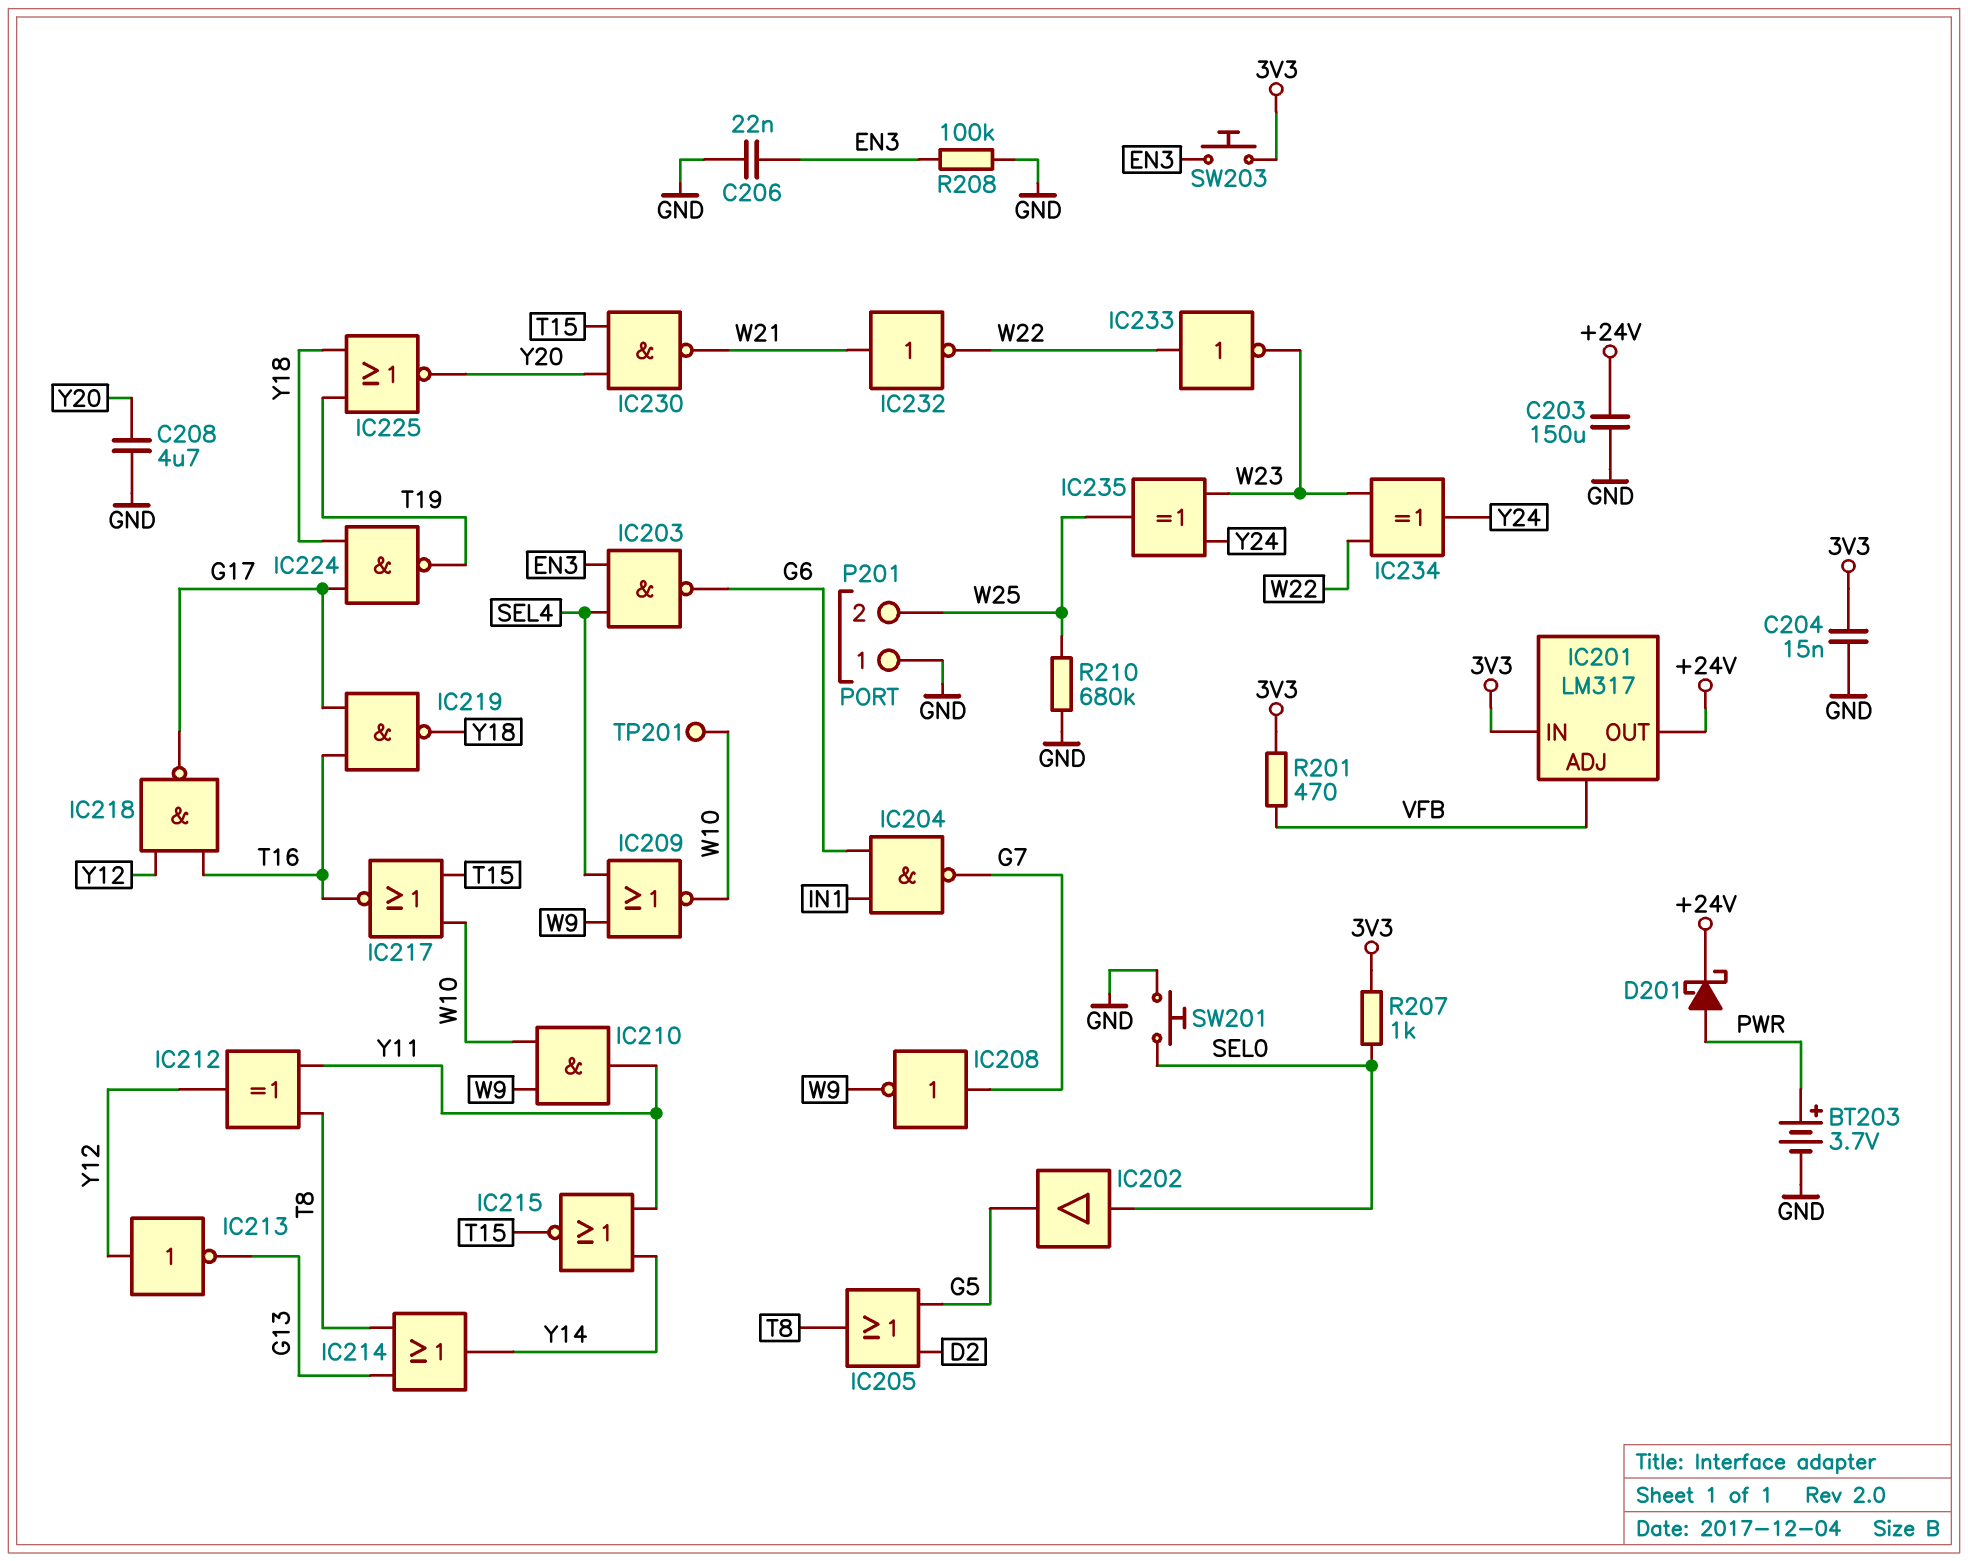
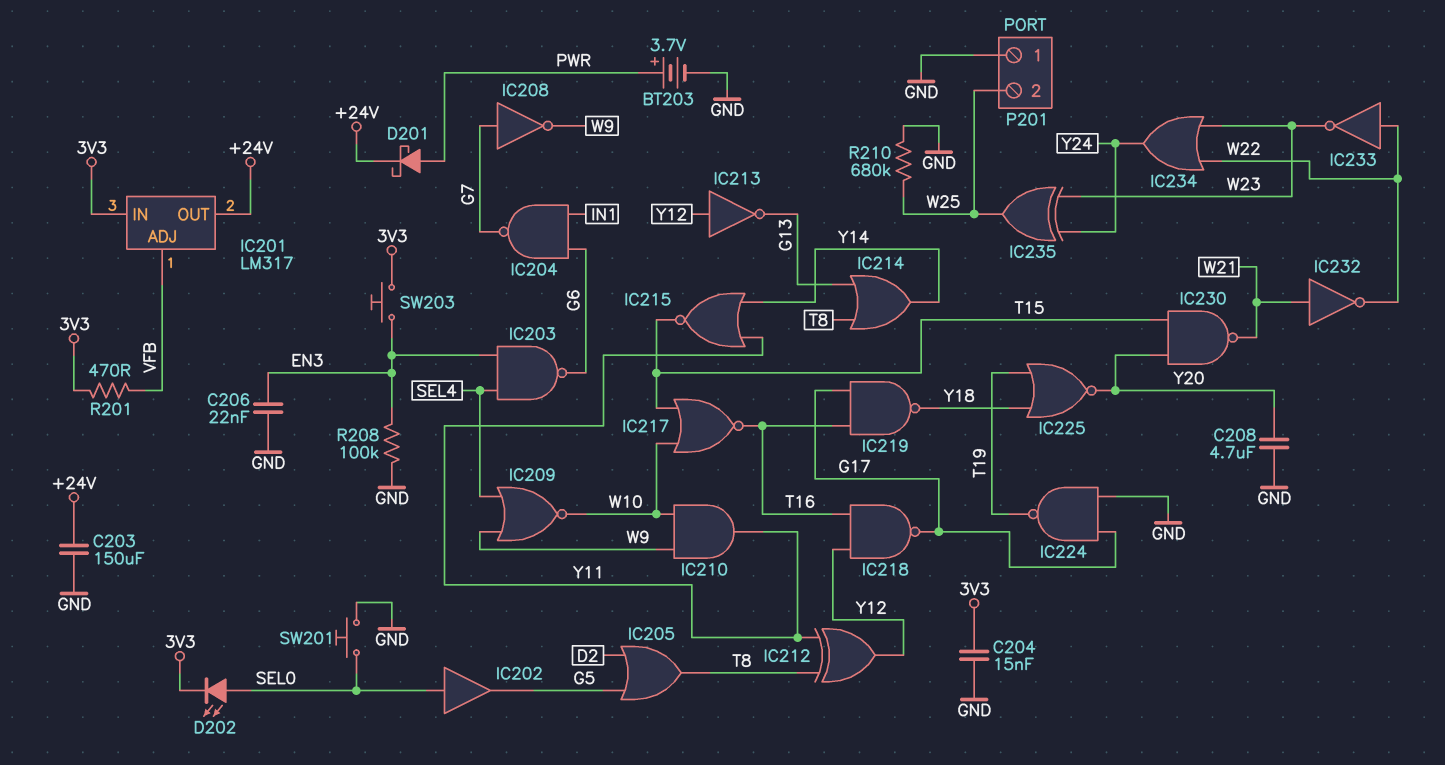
D202: none -> LED (A SEL0, K 3V3)
IC224: NAND (in G17, in Y18, out T19) -> NAND (in G17, in GND, out T19)
IC234: XOR (in W22, in W23, out Y24) -> OR (in W22, in W23, out Y24)
R207: 1k (3V3, SEL0) -> none
TP201: test point (W10) -> none

